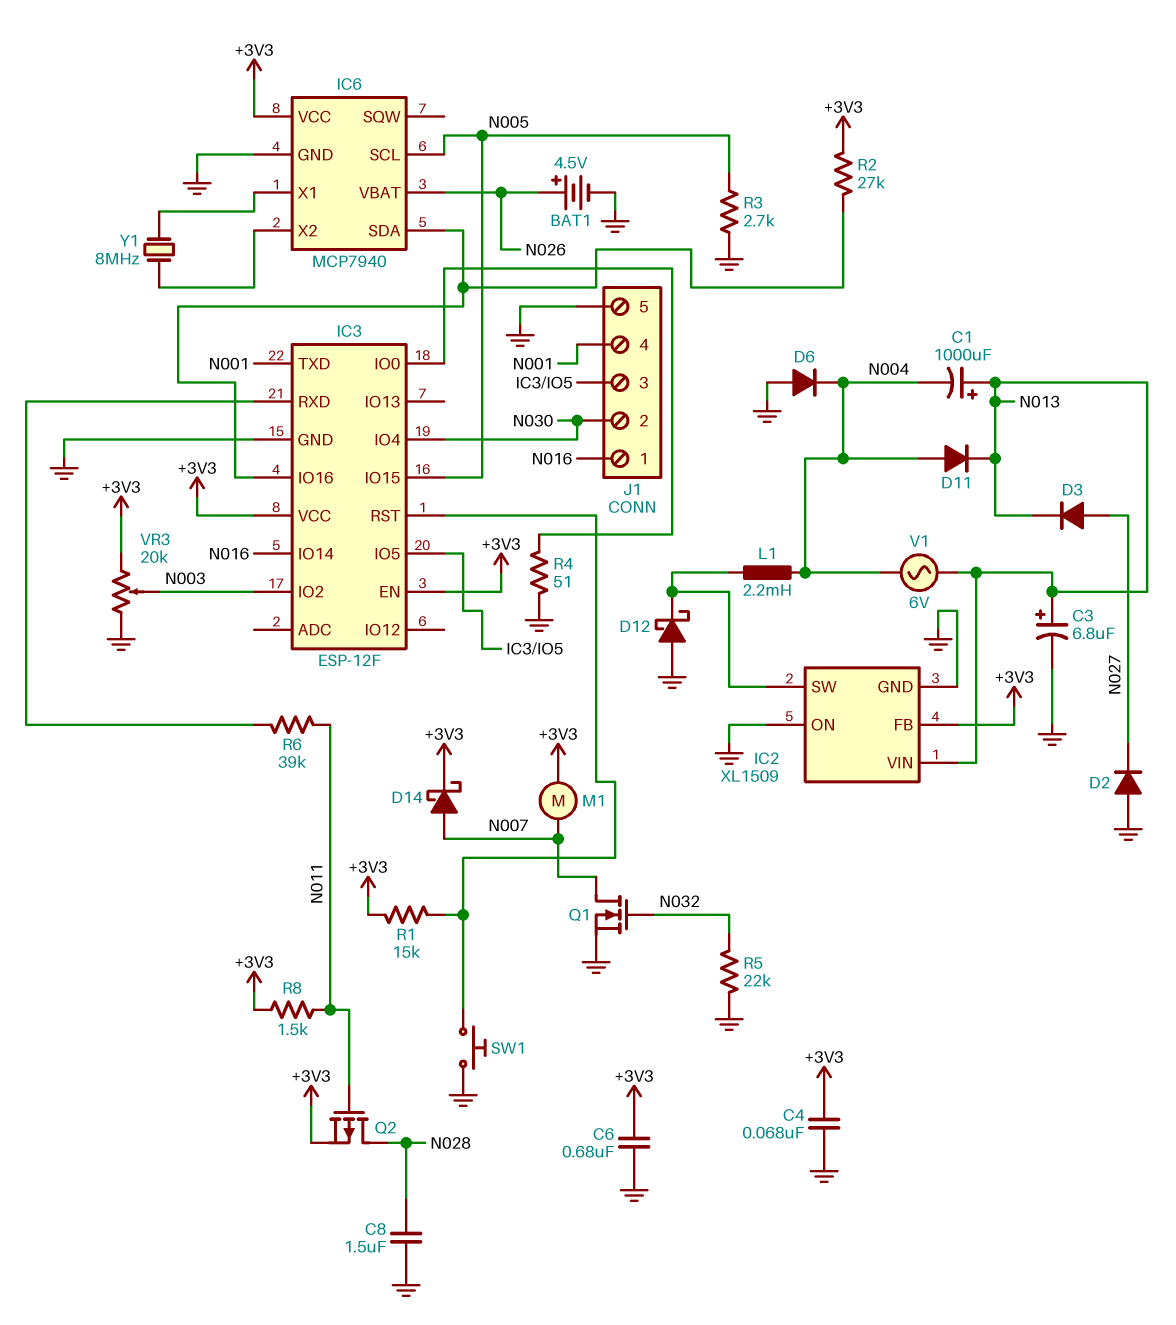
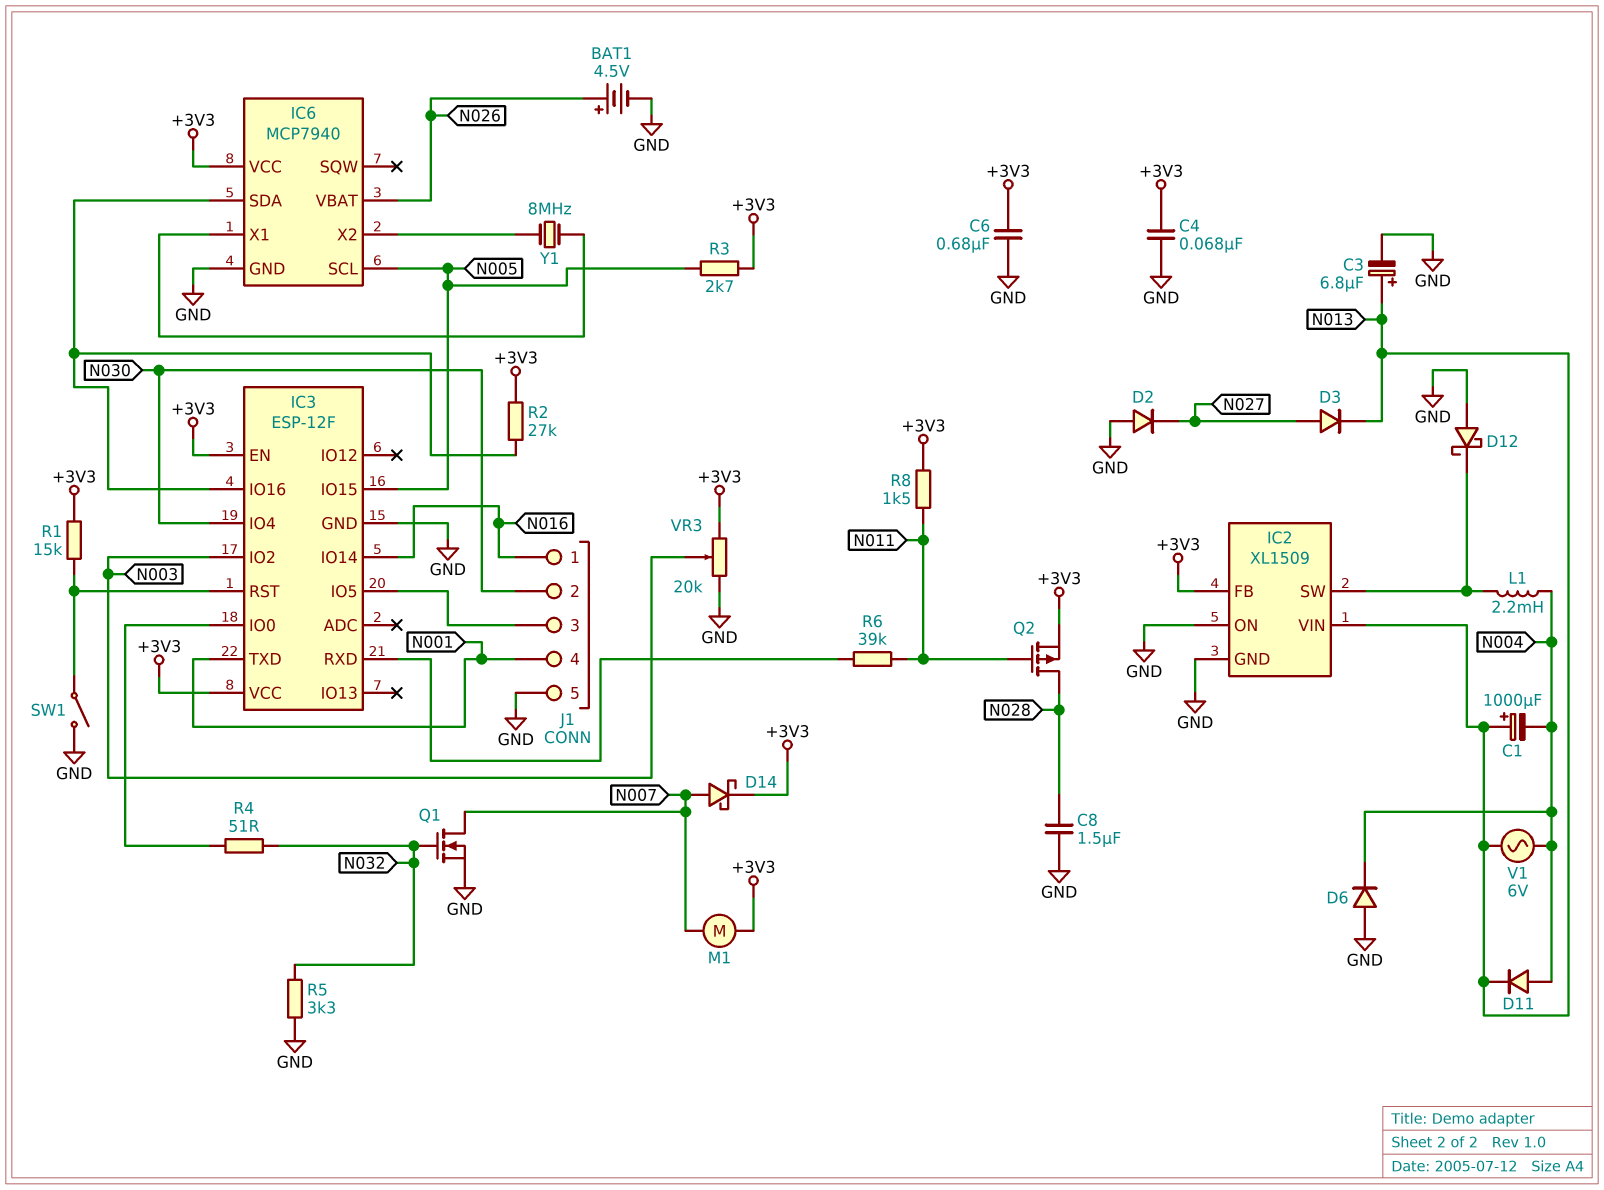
R3: 2.7k (GND, N005) -> 2.7k (+3V3, N005)
R4: 51 (GND, IC3/IO0) -> 51 (IC3/IO0, N032)
R5: 22k (GND, N032) -> 3.3k (GND, N032)
SW1: button (GND, IC3/RST) -> switch (GND, IC3/RST)

